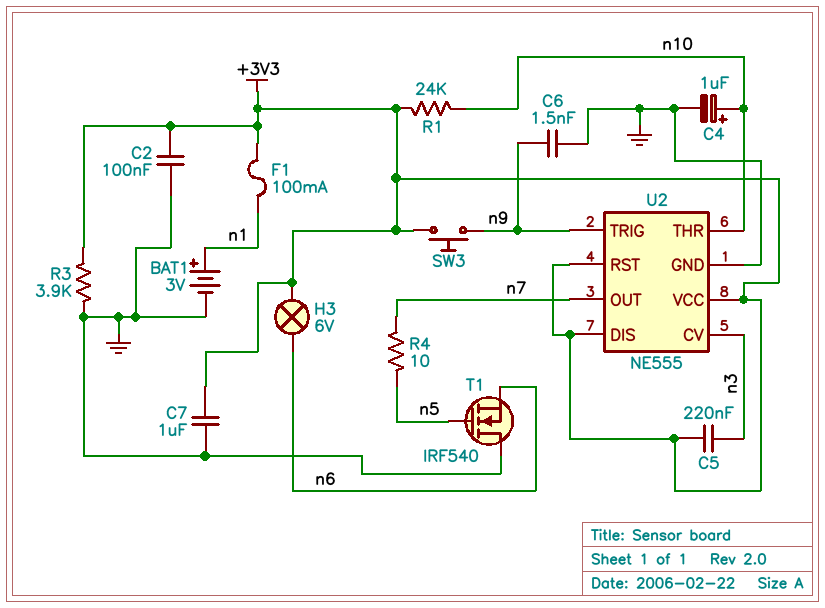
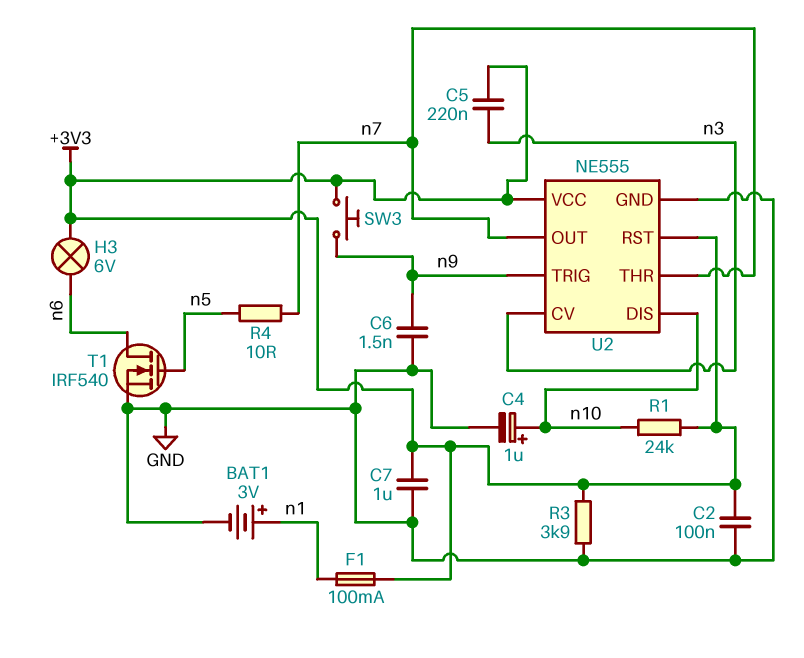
T1: NMOS IRF540 (G n5, D GND, S n6) -> NMOS IRF540 (G n5, D n6, S GND)
U2 pin DIS: +3V3 -> n10
U2 pin THR: n10 -> n7

